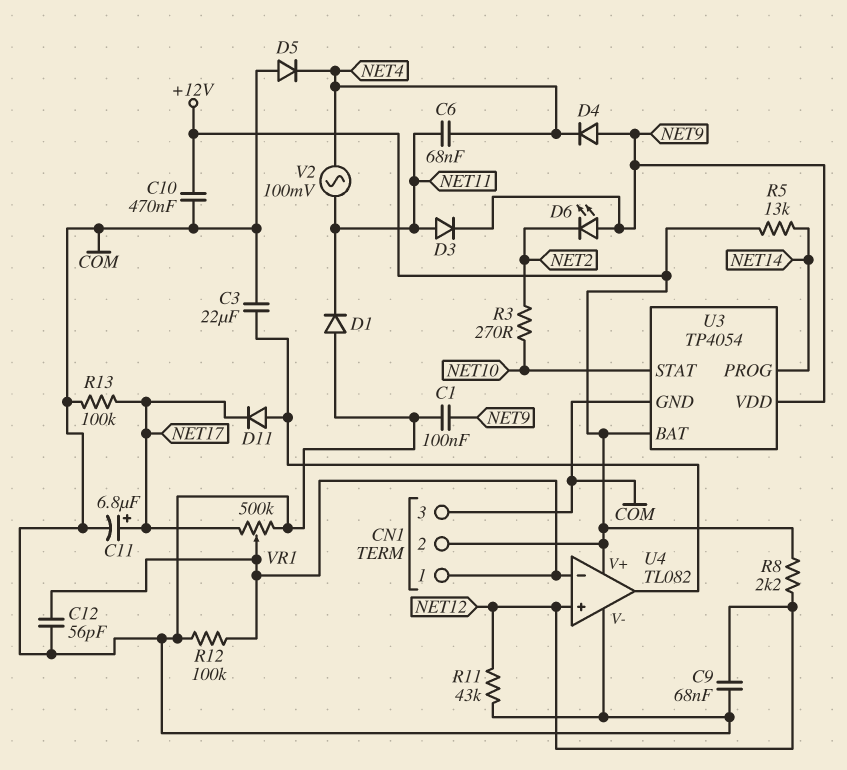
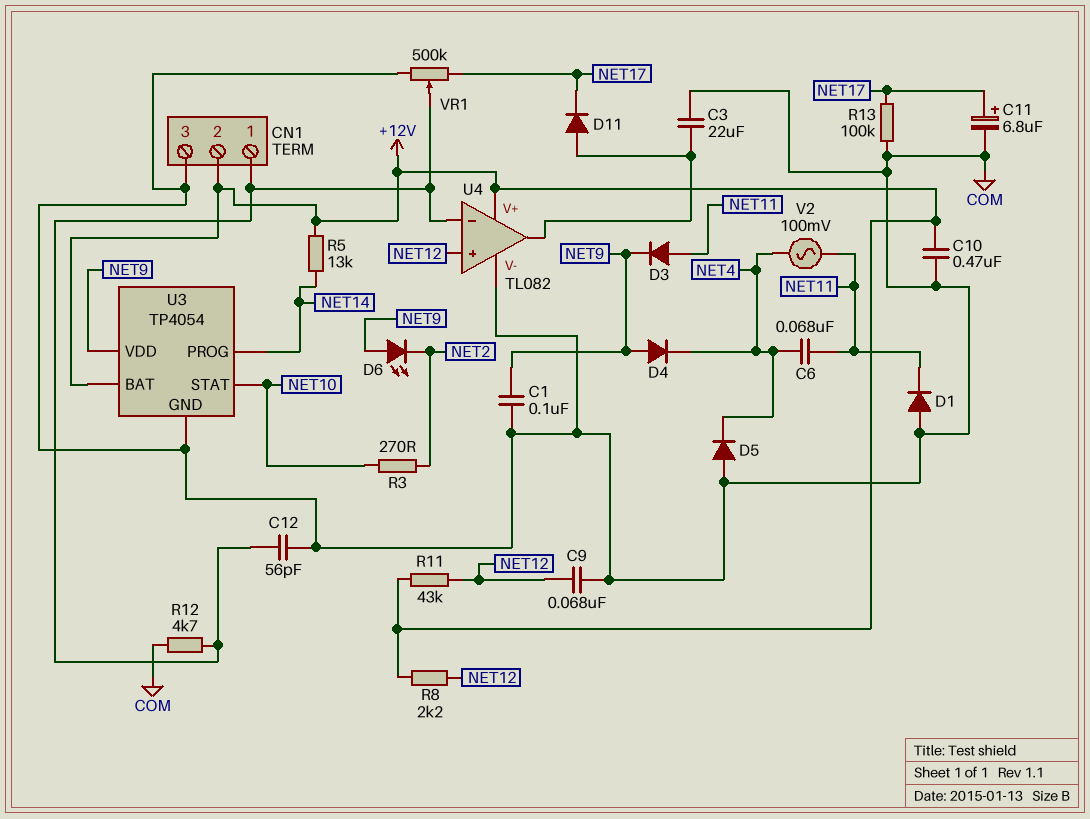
R11: 43k (COM, NET12) -> 43k (+12V, NET12)
R12: 100k (CN1/1, COM) -> 4.7k (CN1/1, COM)

